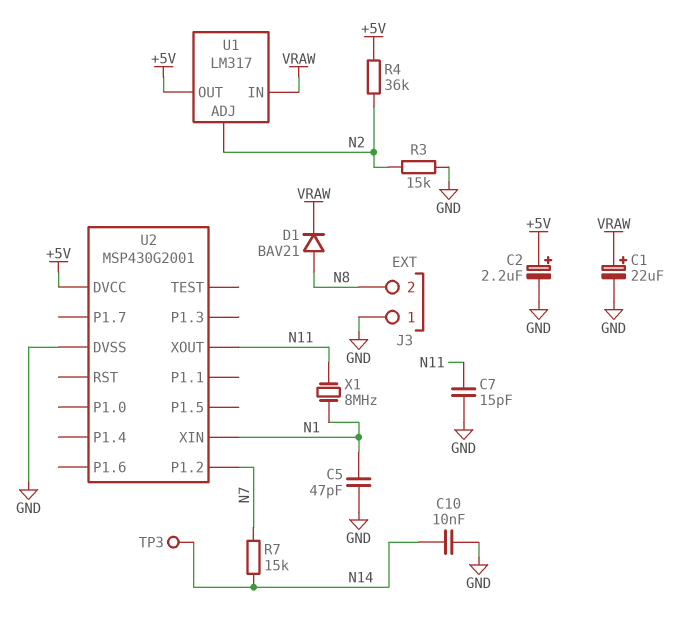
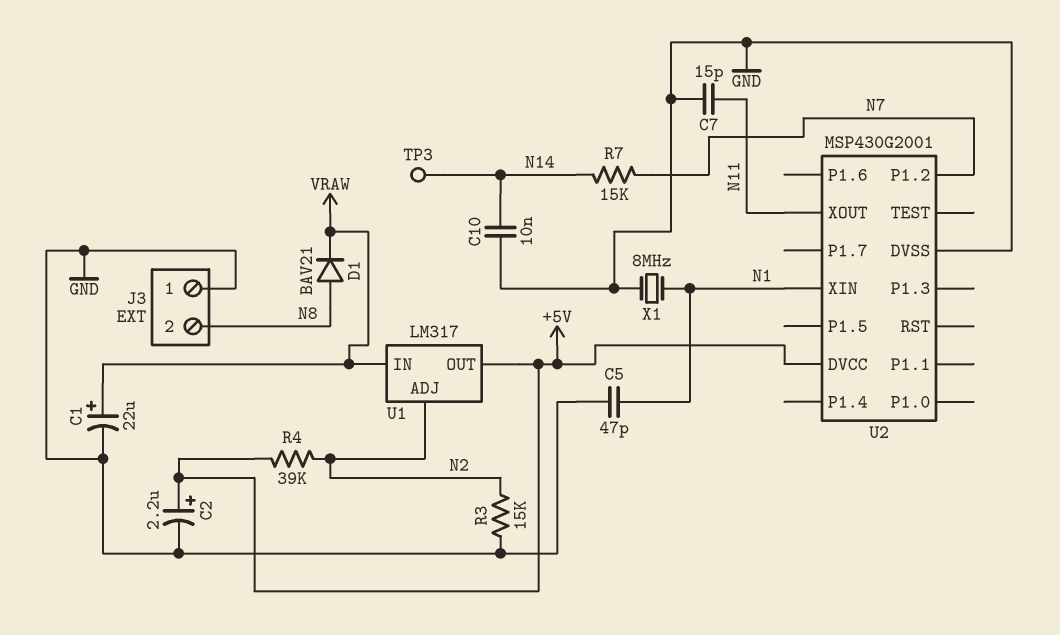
R4: 36k (+5V, N2) -> 39k (+5V, N2)
X1: 8MHz (N1, N11) -> 8MHz (GND, N1)

